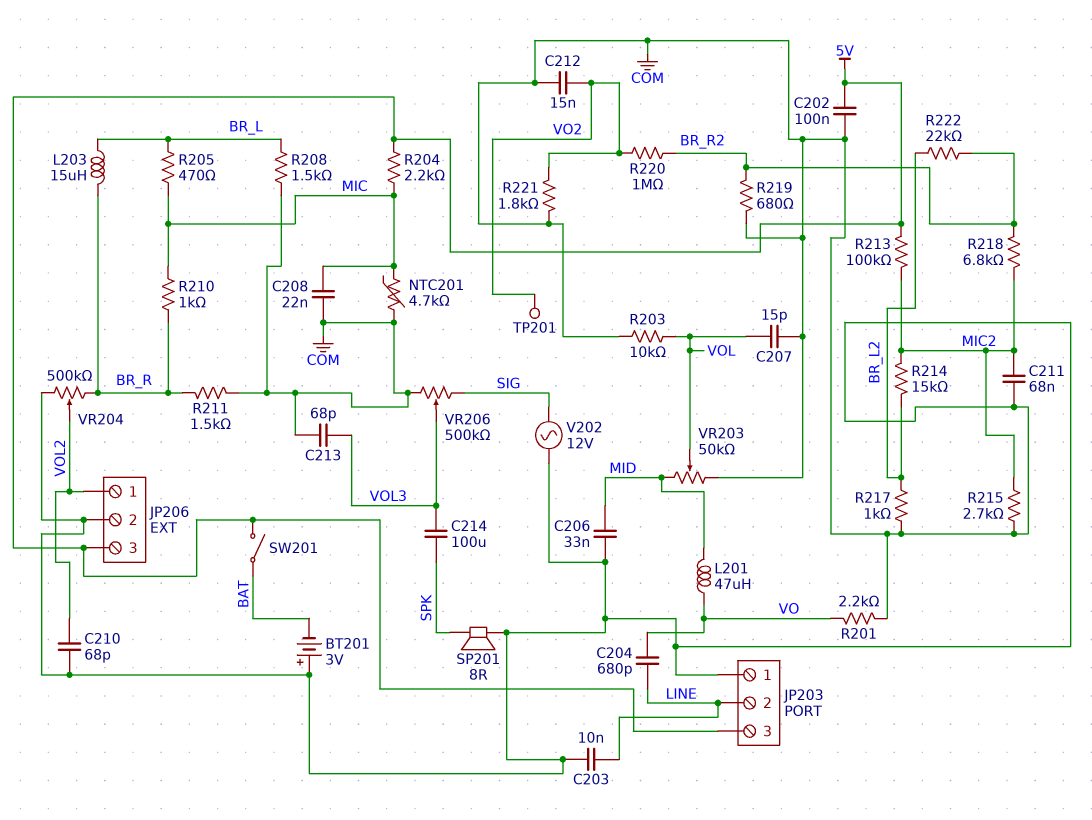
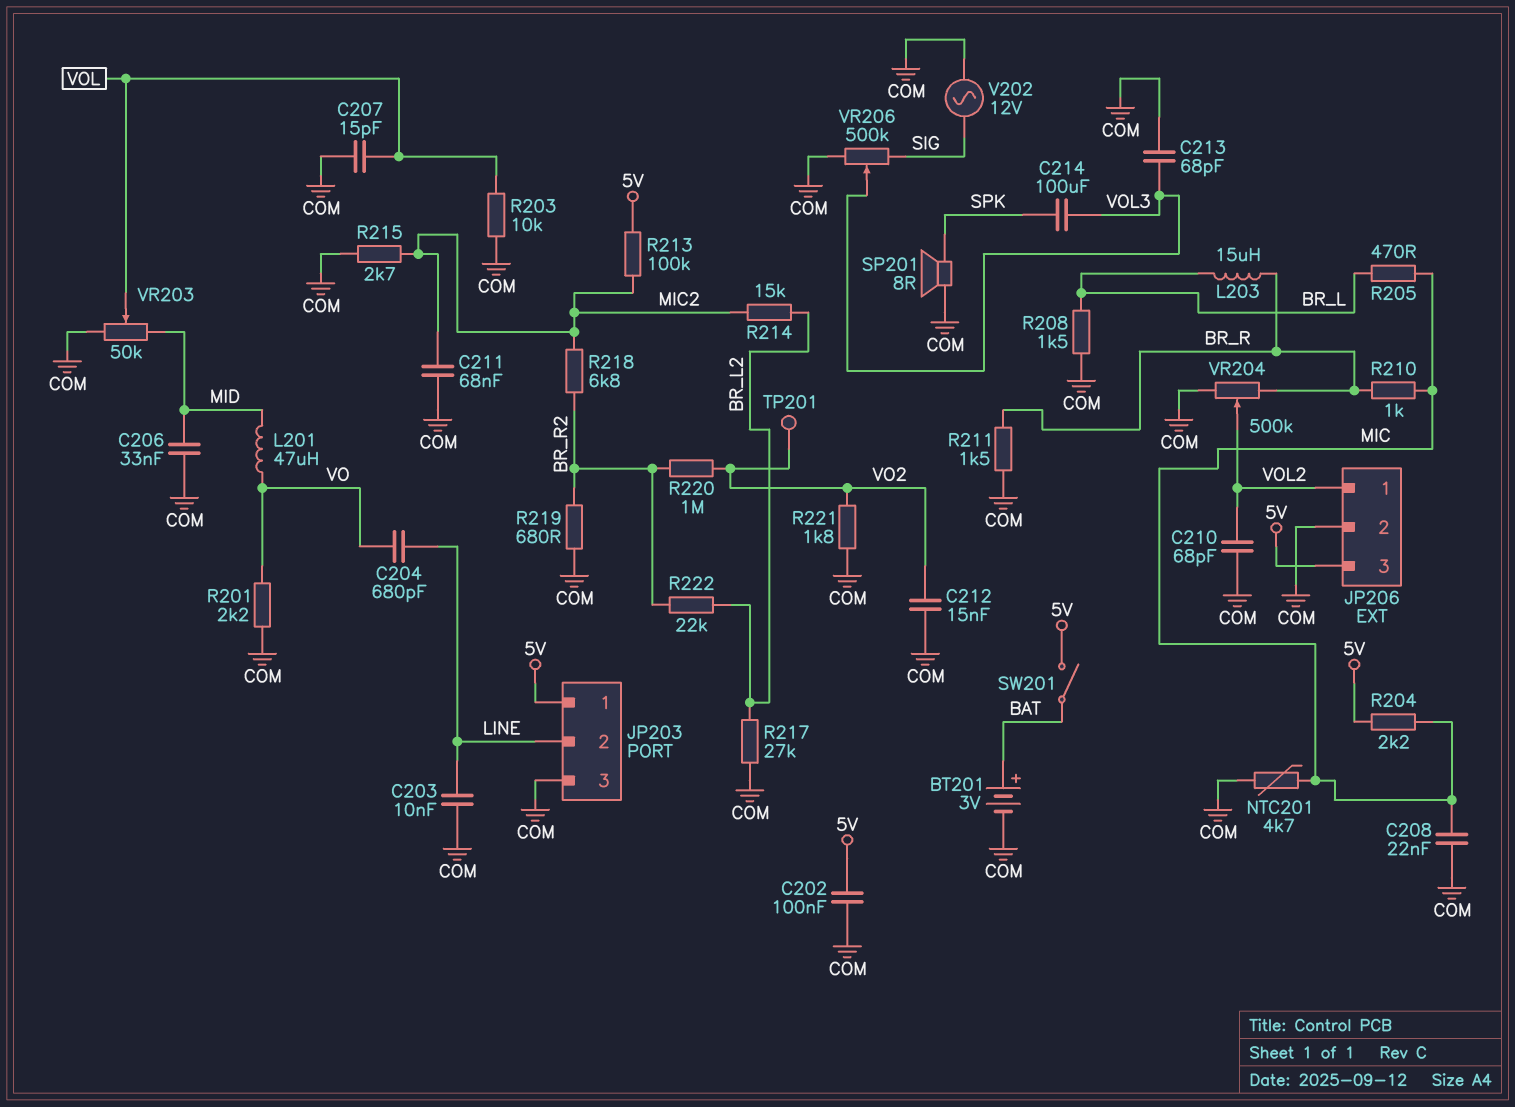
BT201: 3V (plus COM, minus BAT) -> 3V (plus BAT, minus COM)
JP203 pin 1: COM -> 5V
JP203 pin 3: 5V -> COM
R217: 1k (BR_L2, COM) -> 27k (BR_L2, COM)

